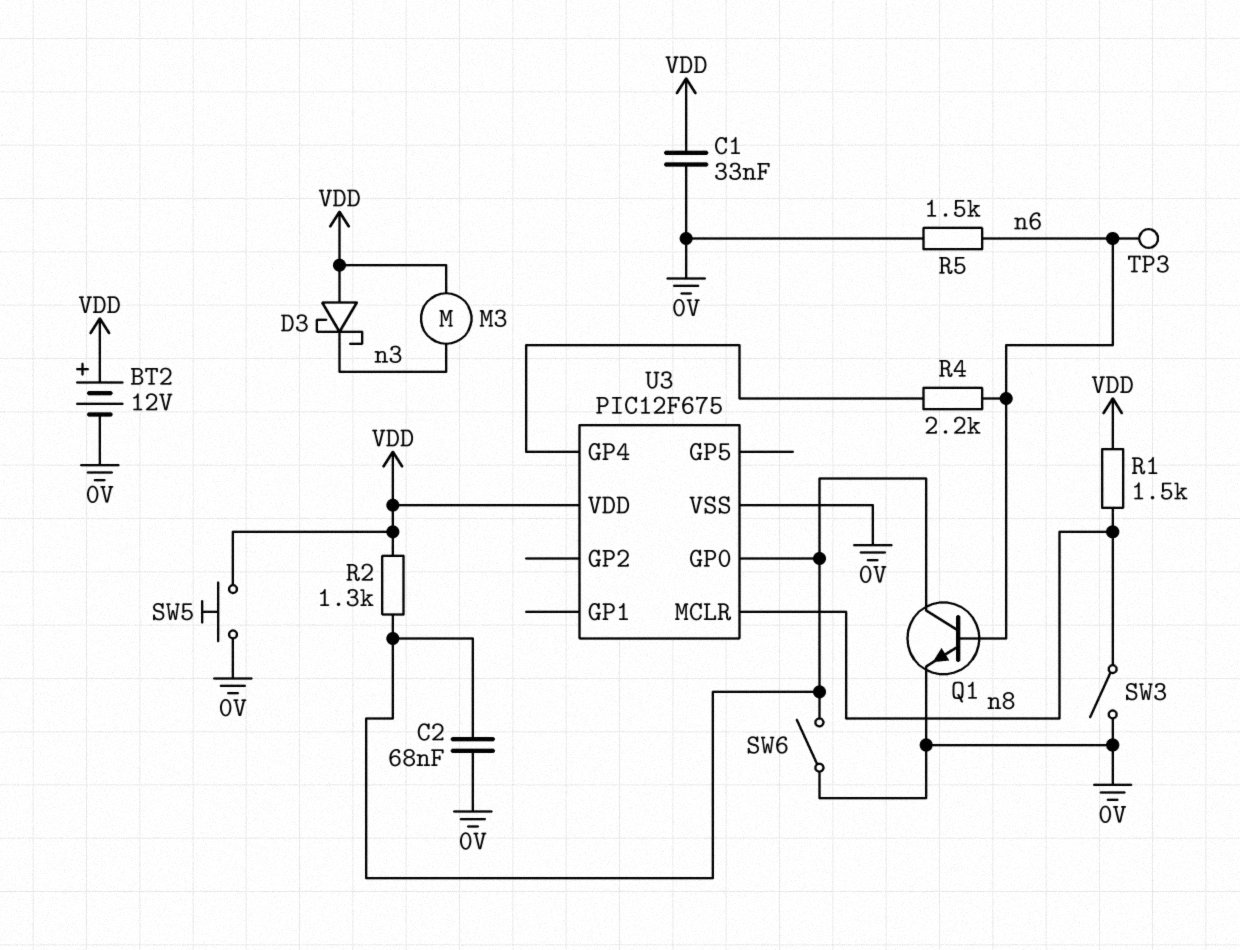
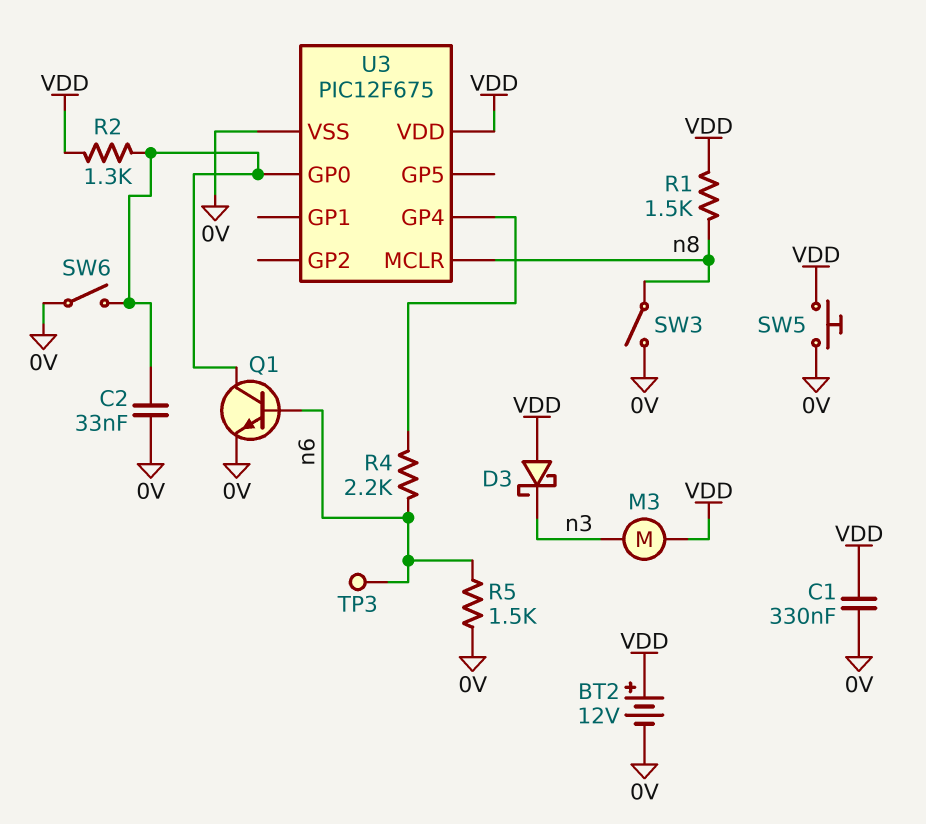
C1: 33nF (0V, VDD) -> 330nF (0V, VDD)
C2: 68nF (0V, U3/GP0) -> 33nF (0V, U3/GP0)

